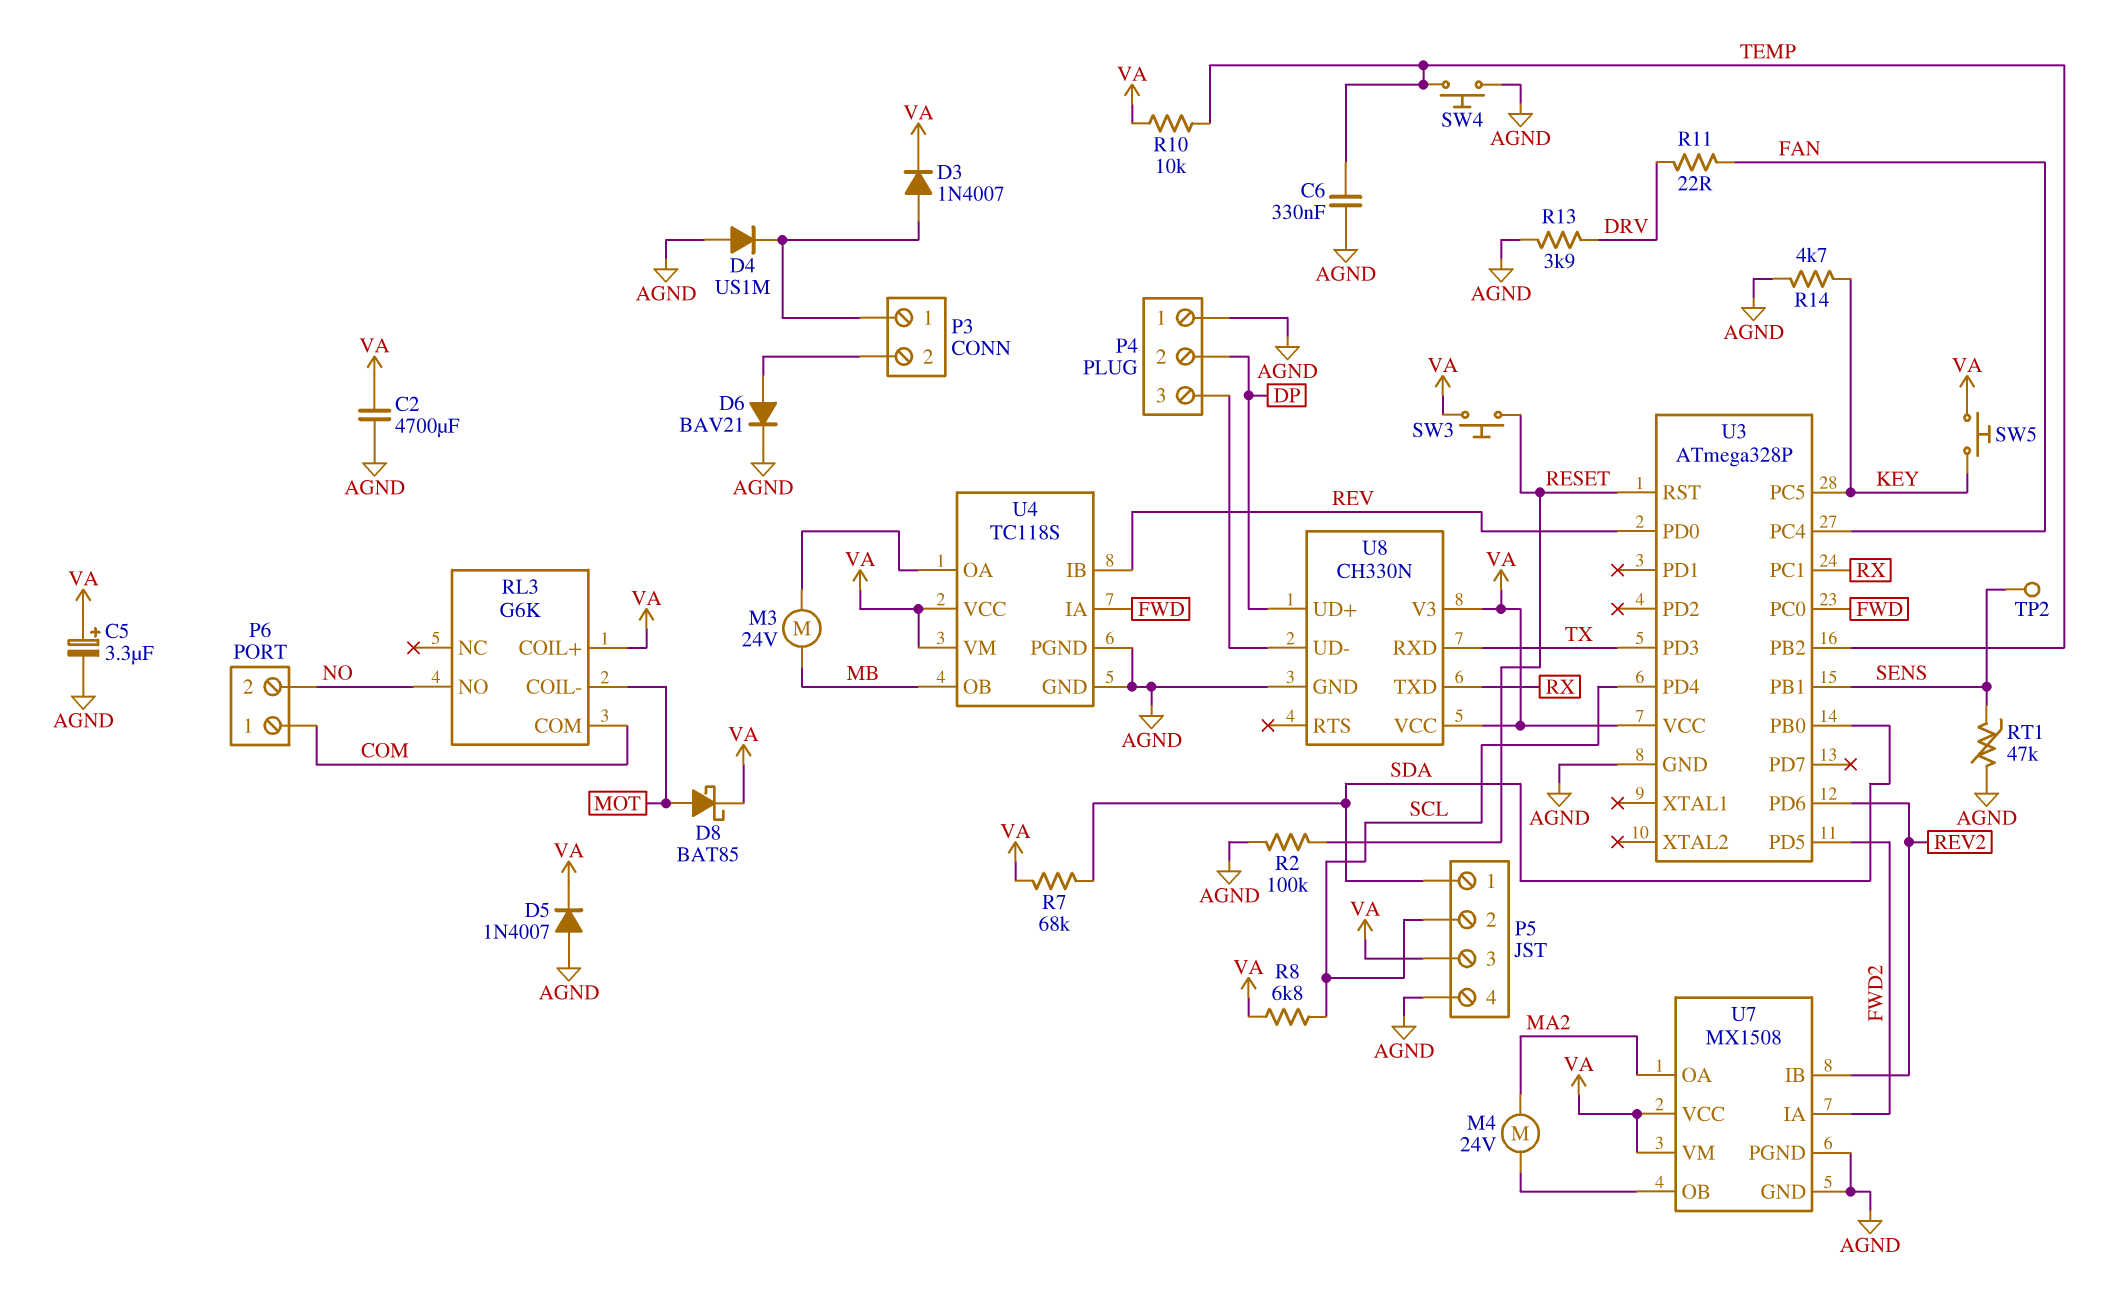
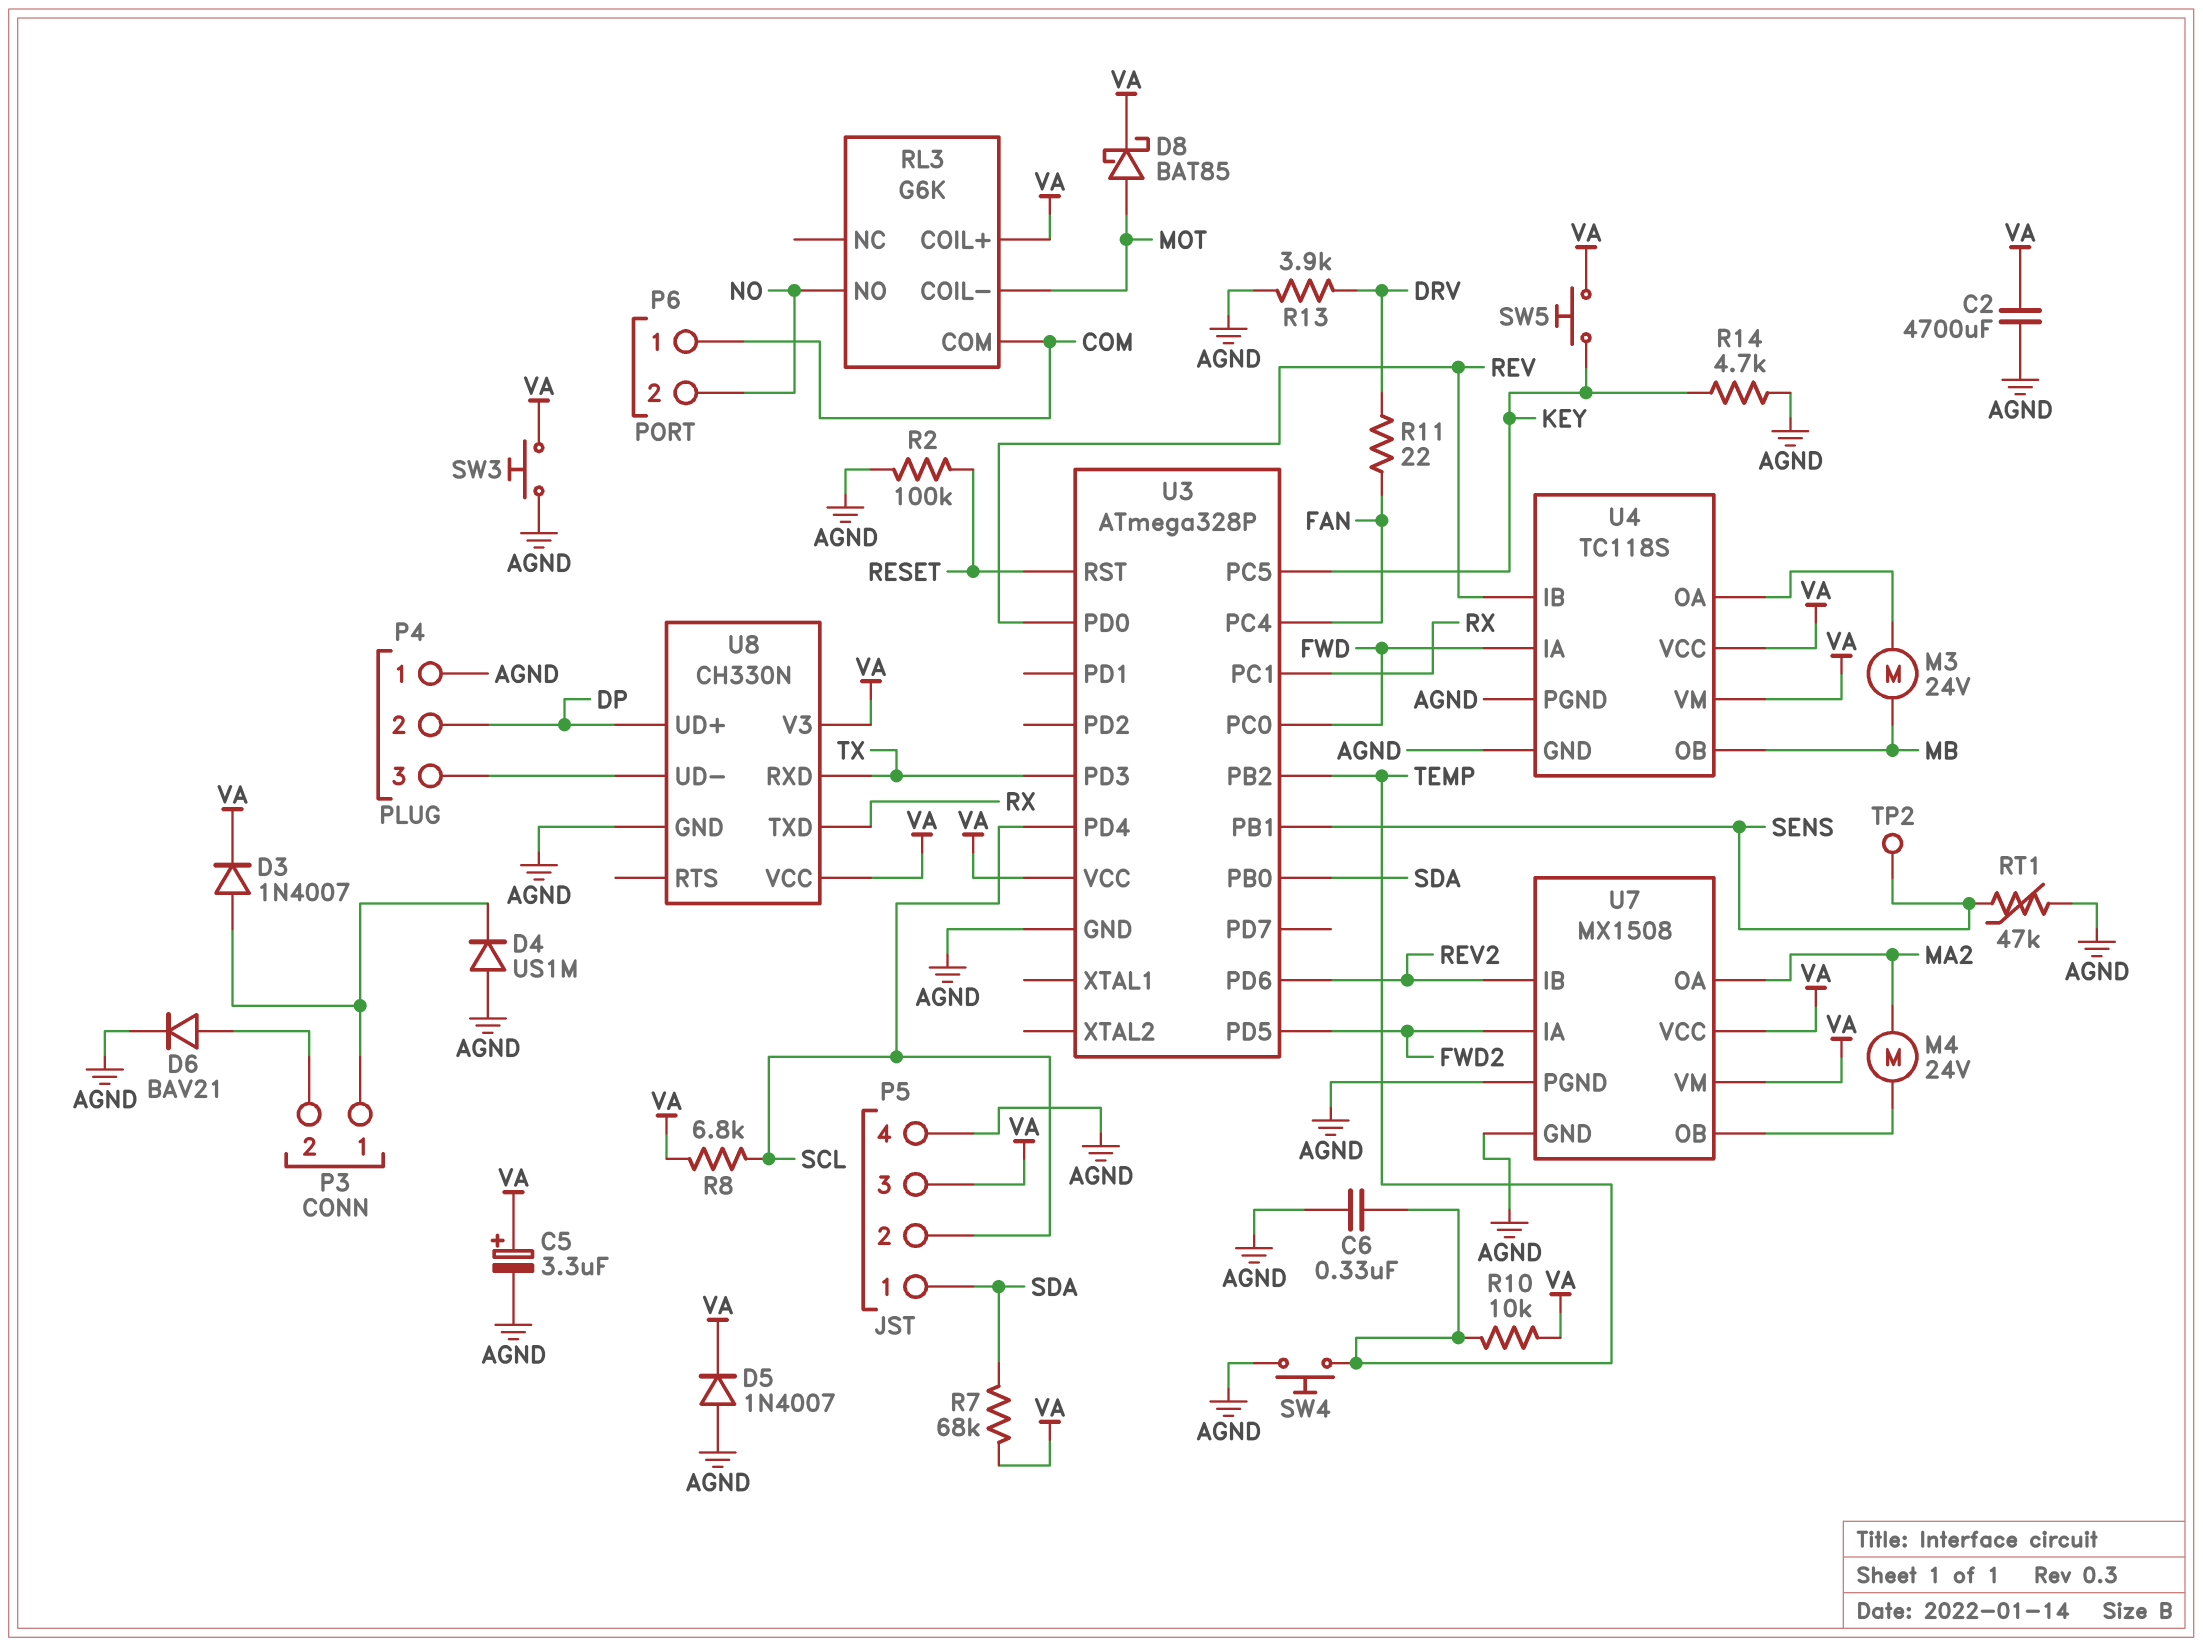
SW3: button (RESET, VA) -> button (AGND, VA)

